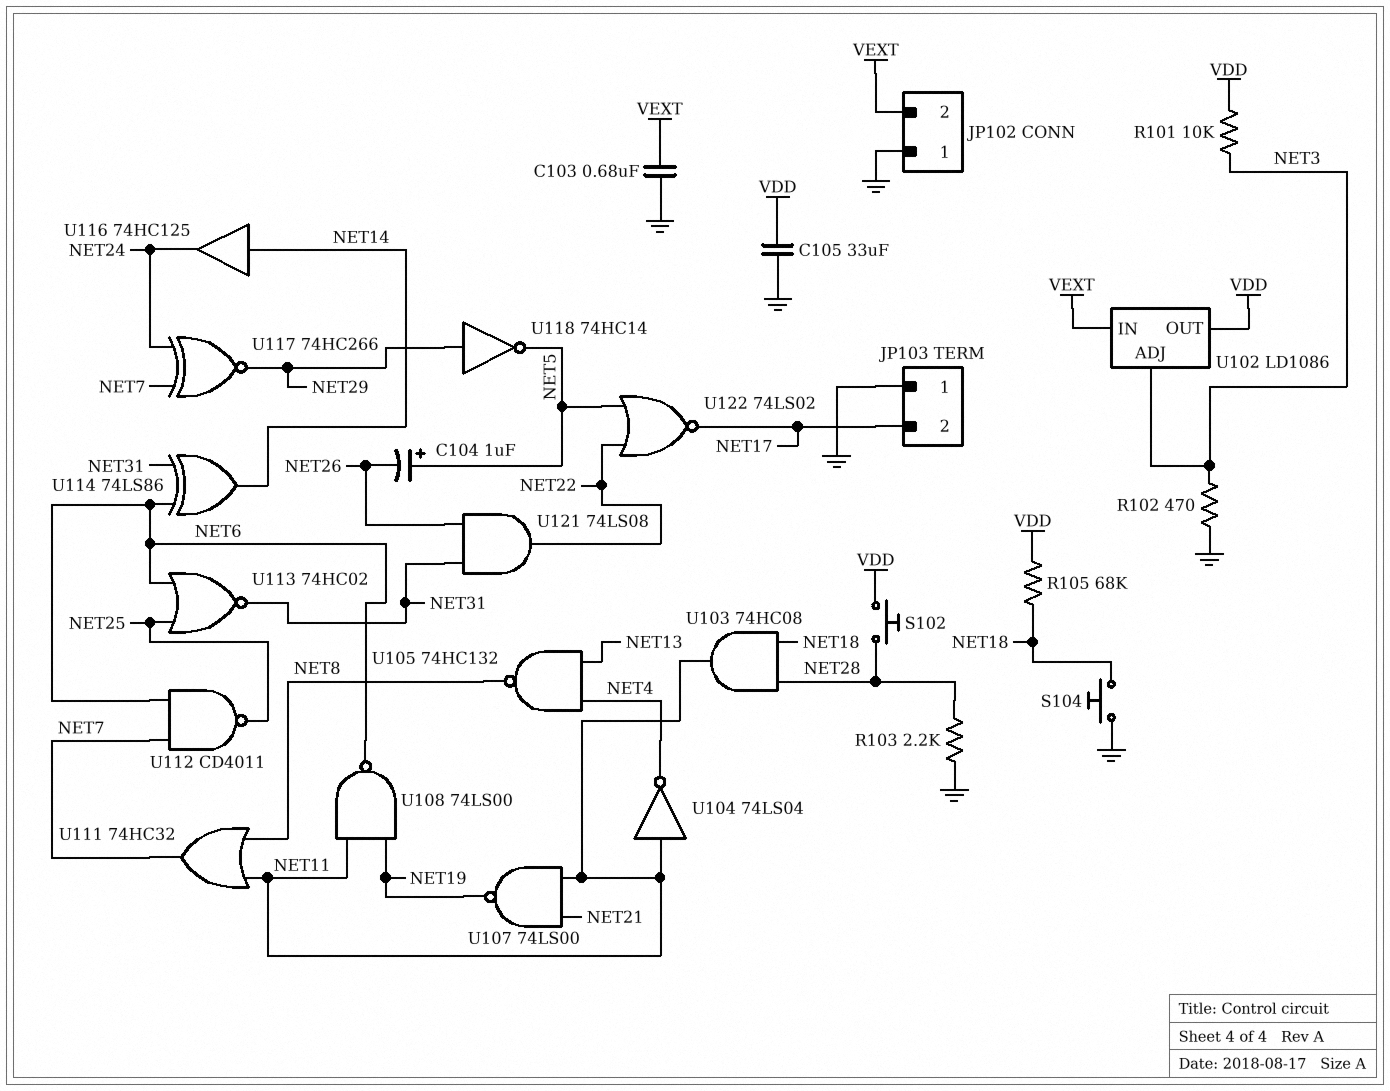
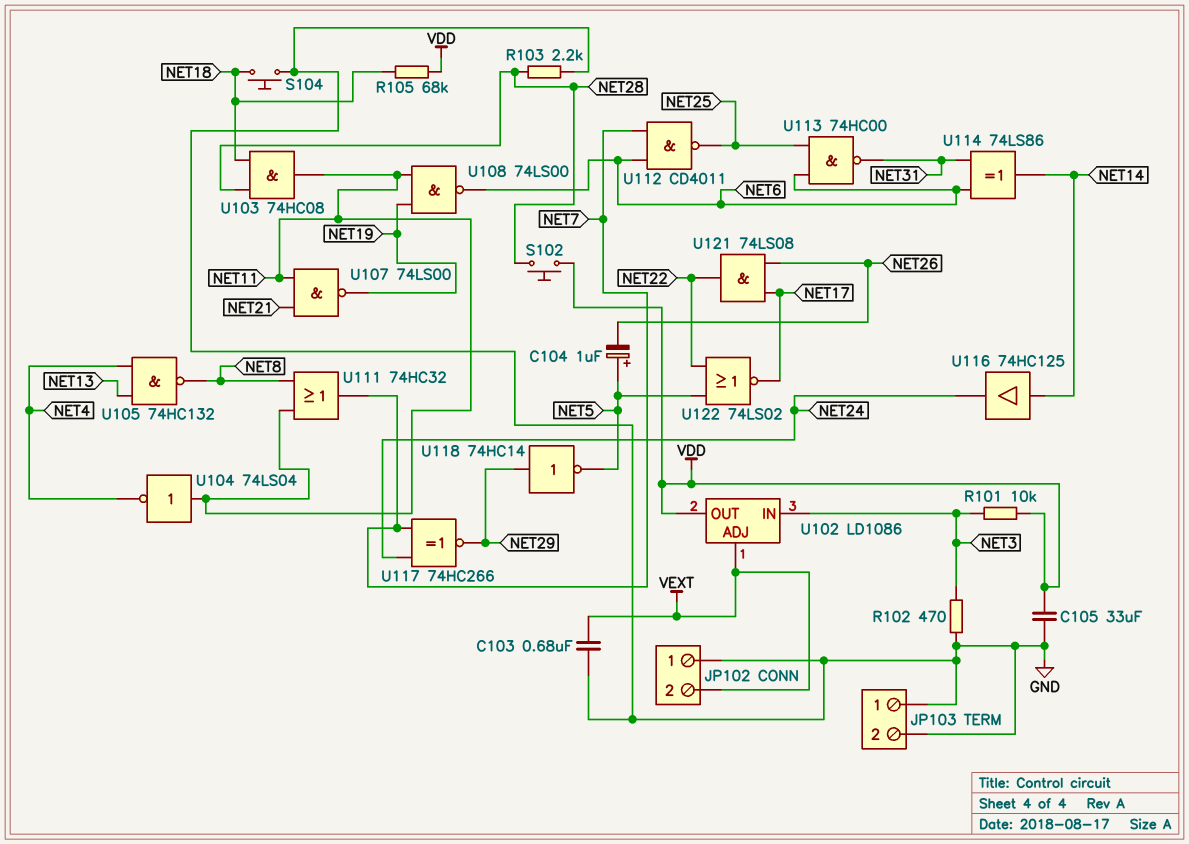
JP103 pin 2: NET17 -> GND
U102 pin ADJ: NET3 -> VEXT
U102 pin IN: VEXT -> NET3
U113: NOR 74HC02 (in NET6, in NET25, out NET31) -> NAND 74HC00 (in NET6, in NET25, out NET31)
U121: AND 74LS08 (in NET26, in NET31, out NET22) -> AND 74LS08 (in NET17, in NET26, out NET22)

